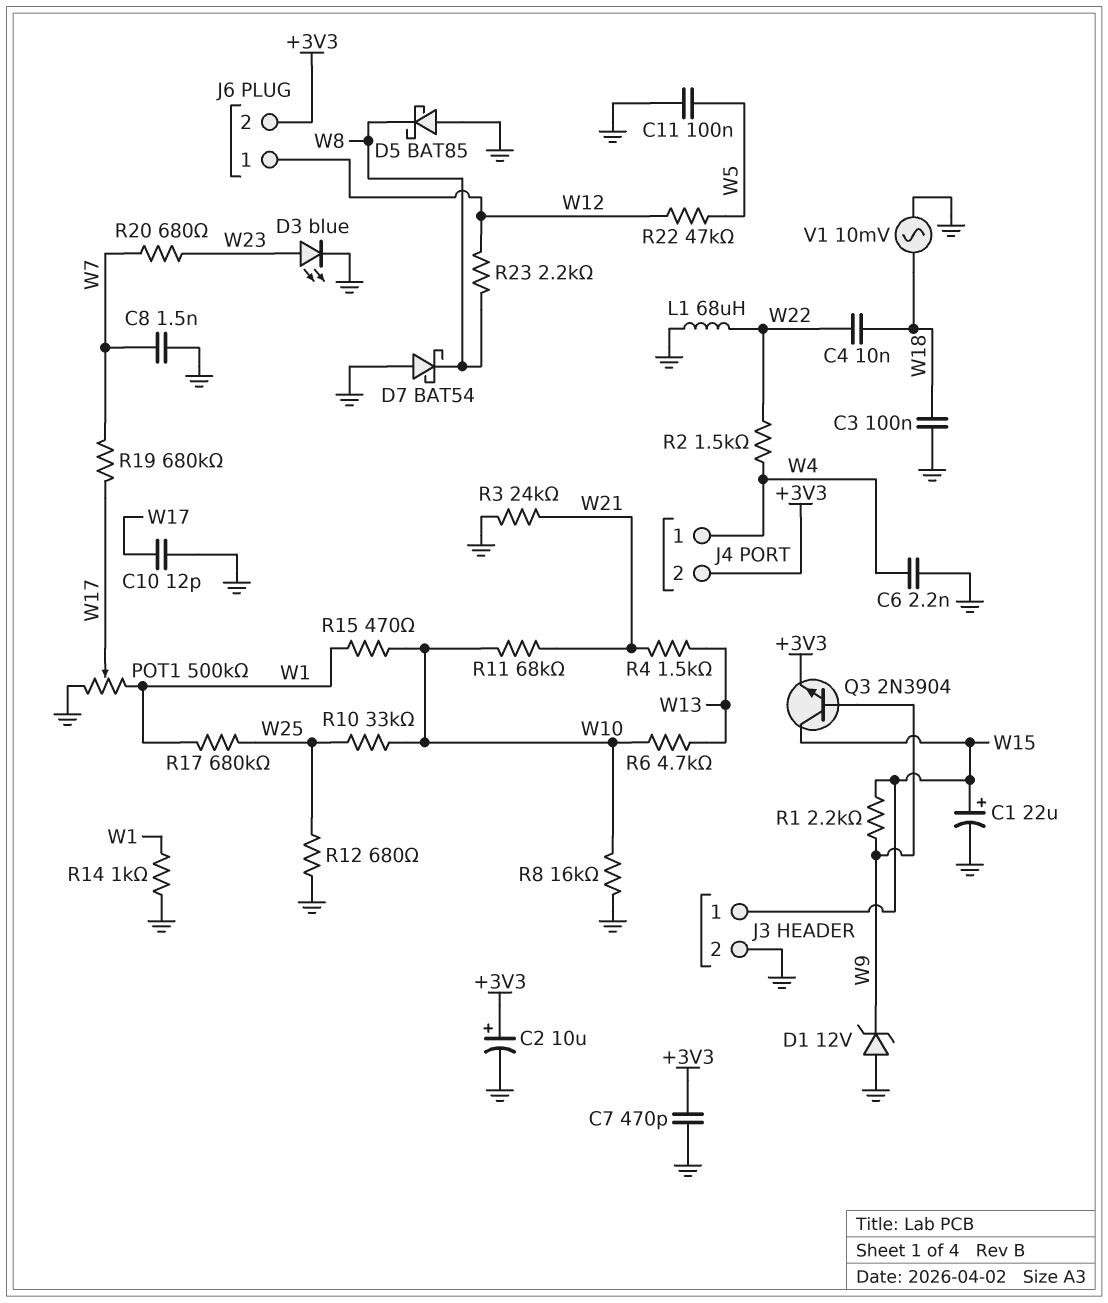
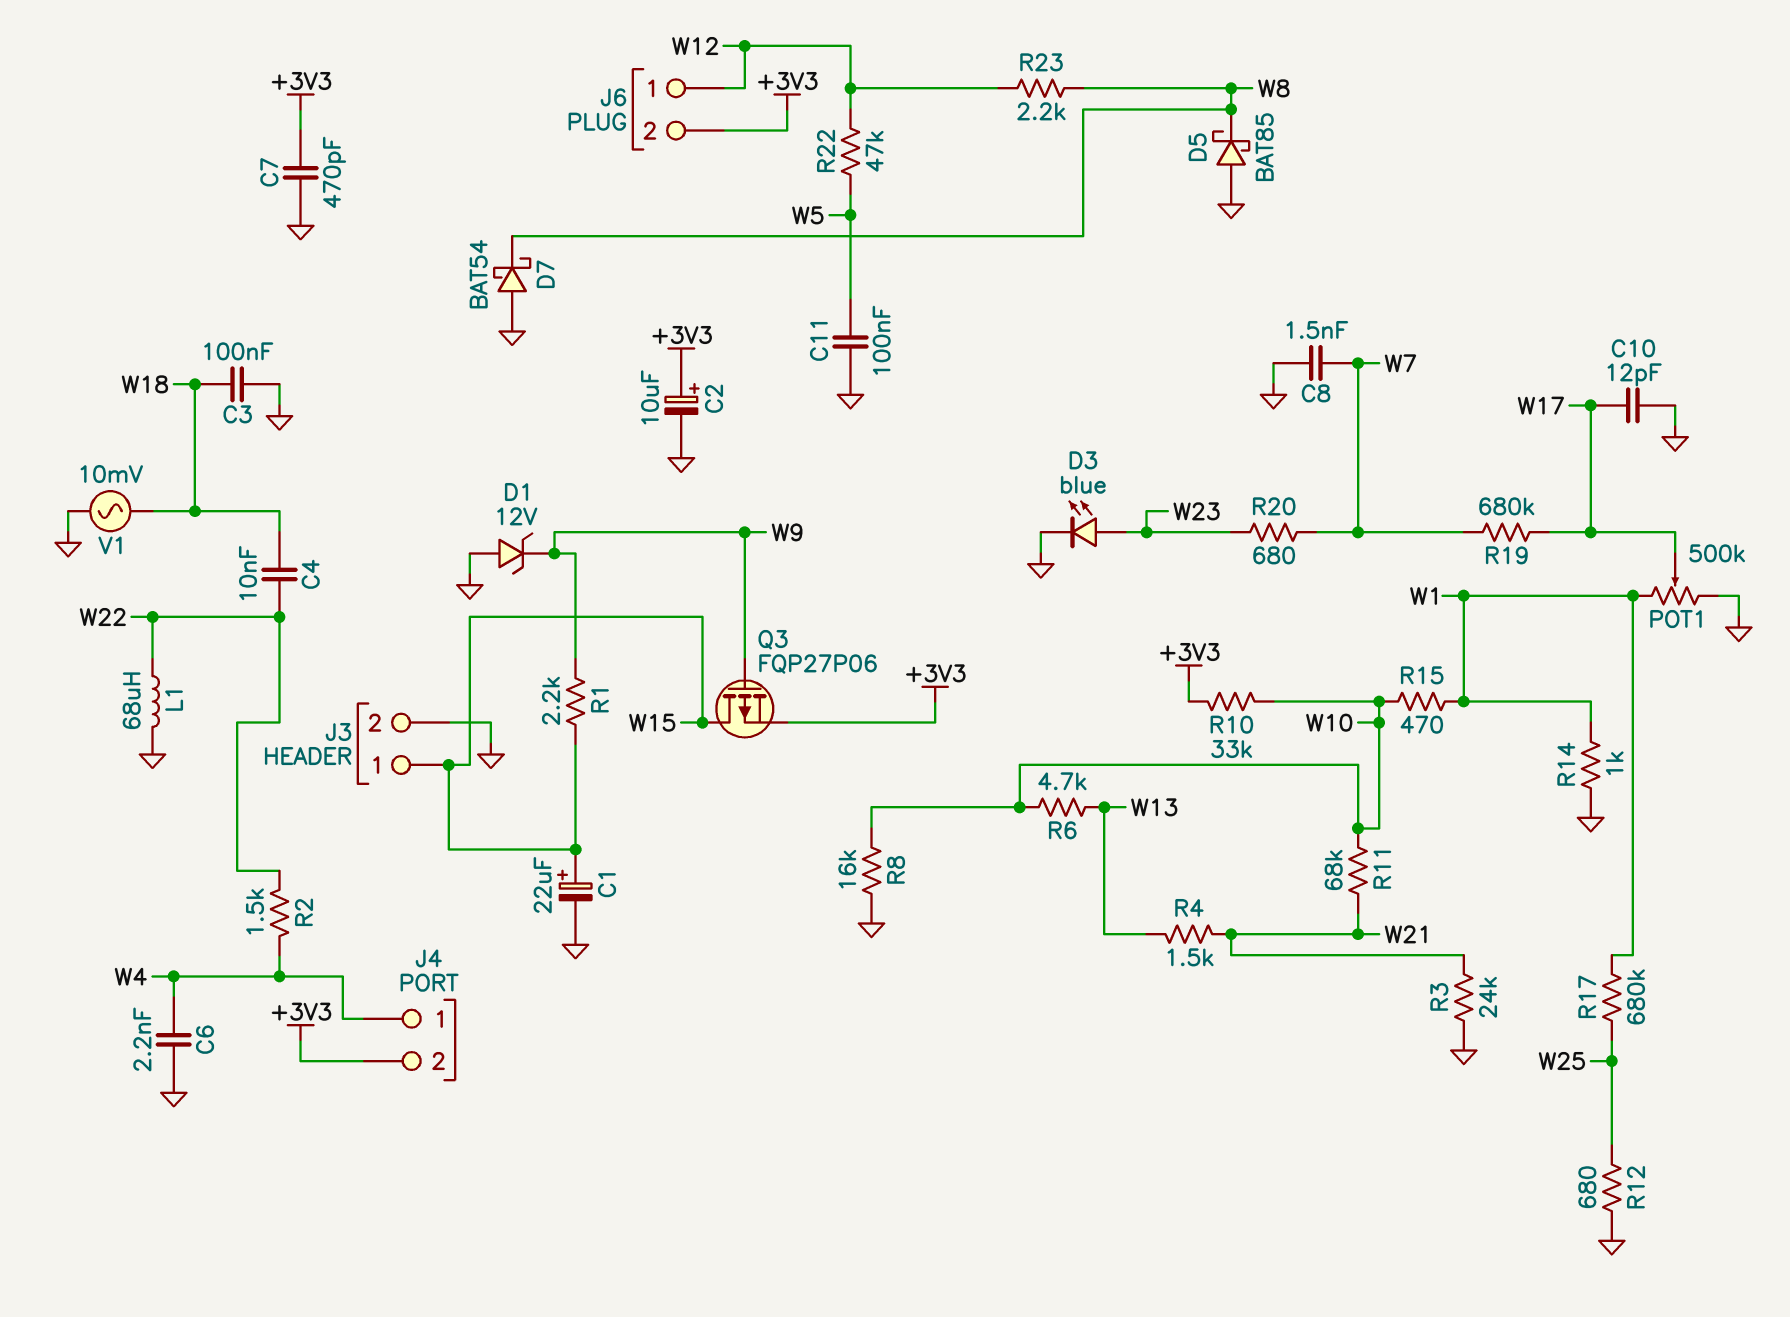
Q3: NPN 2N3904 (B W9, C W15, E +3V3) -> PMOS FQP27P06 (G W9, D W15, S +3V3)
R10: 33k (W10, W25) -> 33k (+3V3, W10)

